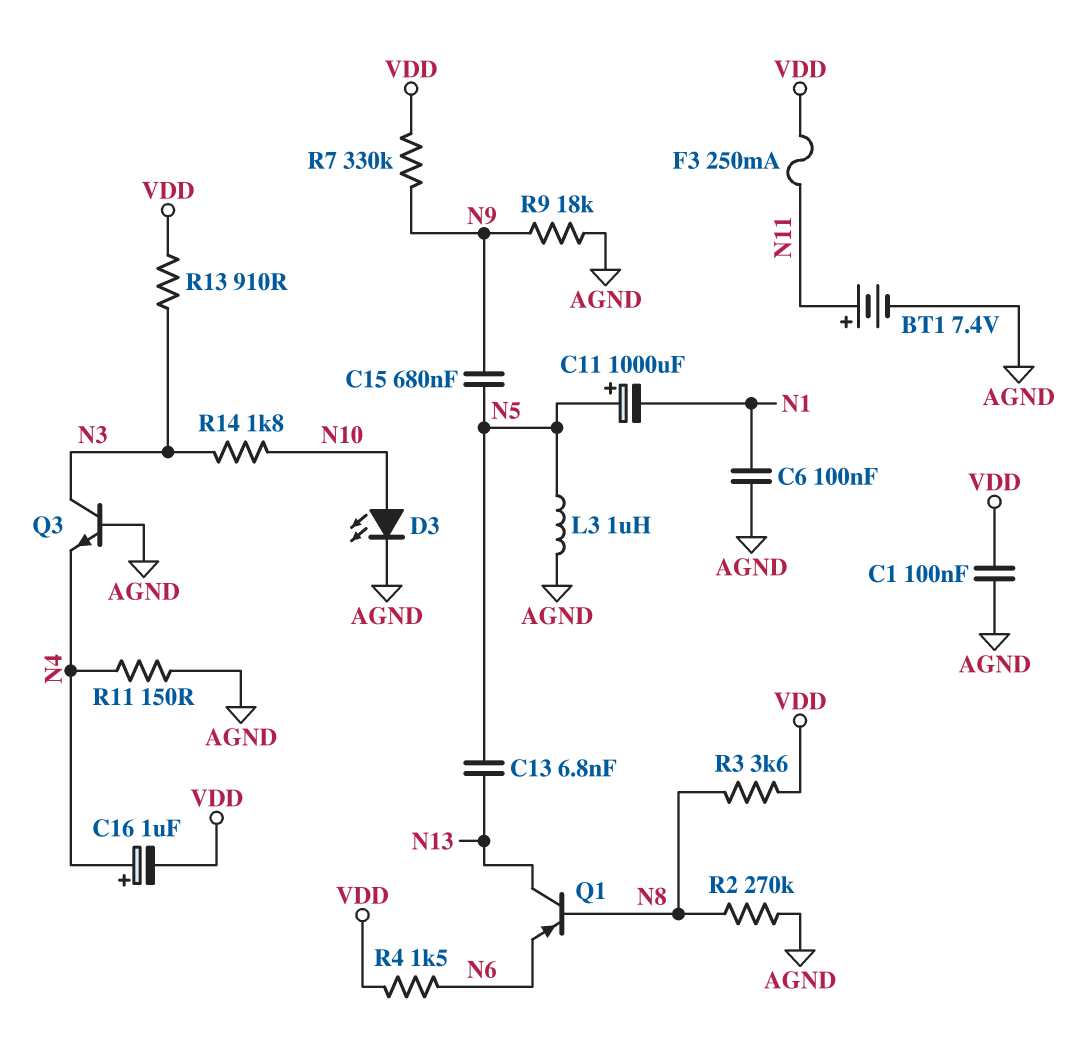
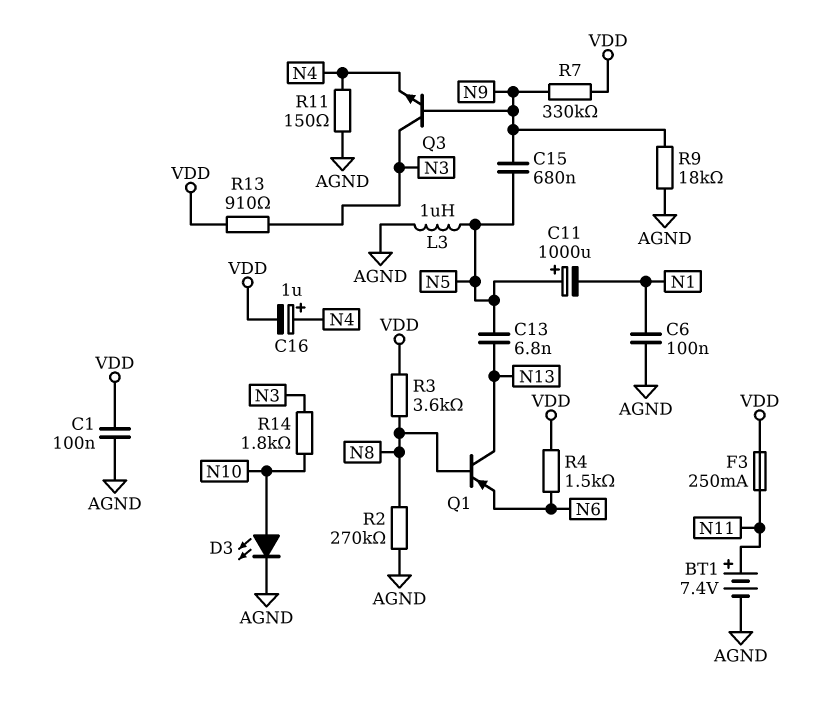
Q3: NPN (B AGND, C N3, E N4) -> NPN (B N9, C N3, E N4)

